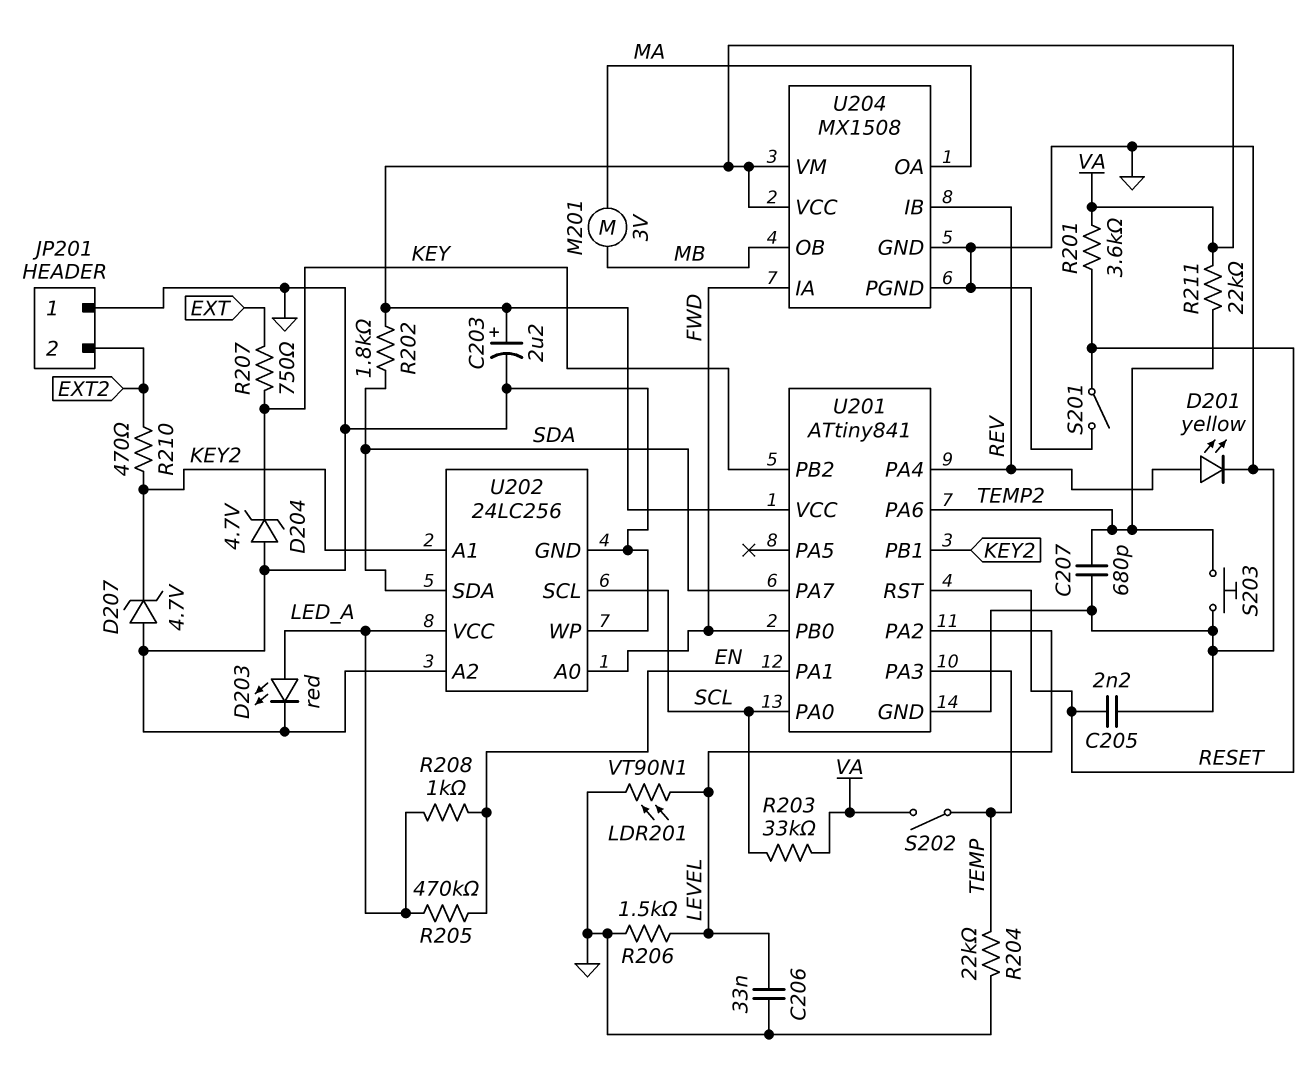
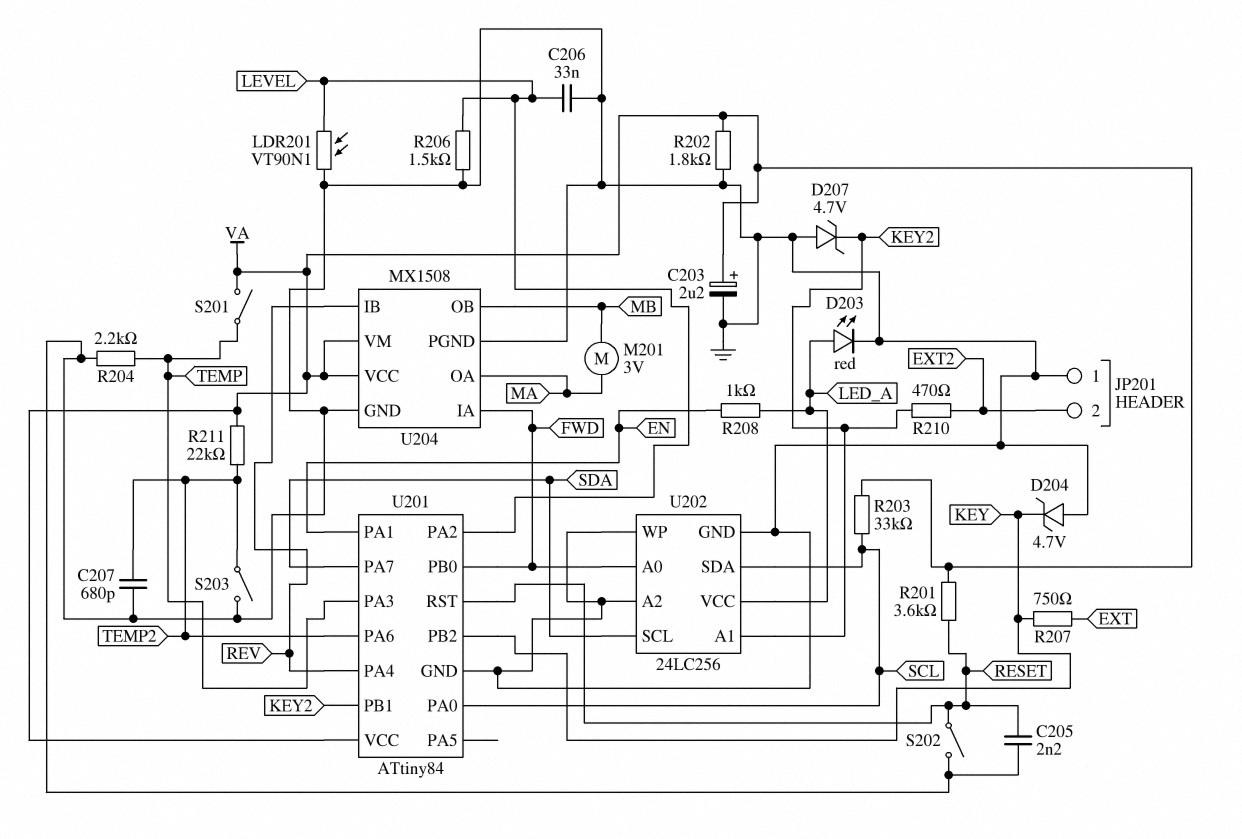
D201: LED yellow (A REV, K GND) -> none
R202: 1.8k (SDA, VA) -> 1.8k (GND, VA)
R204: 22k (GND, TEMP) -> 2.2k (GND, TEMP)
R205: 470k (EN, LED_A) -> none
S201: switch (GND, RESET) -> switch (TEMP, VA)
S202: switch (TEMP, VA) -> switch (GND, RESET)
S203: button (GND, TEMP2) -> switch (GND, TEMP2)
U201: ATtiny841 -> ATtiny84
U202 pin SCL: SCL -> SDA
U202 pin SDA: SDA -> SCL

